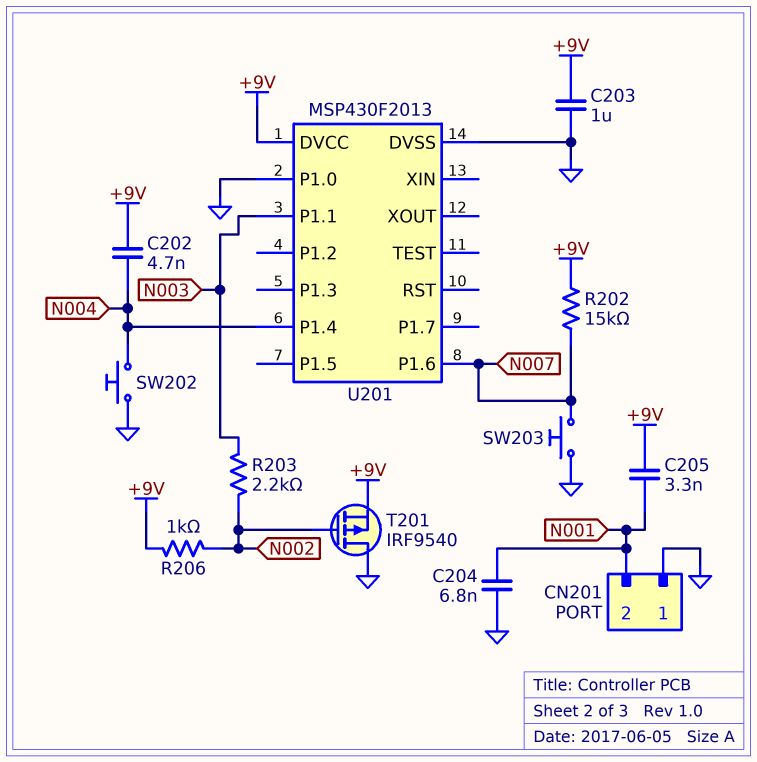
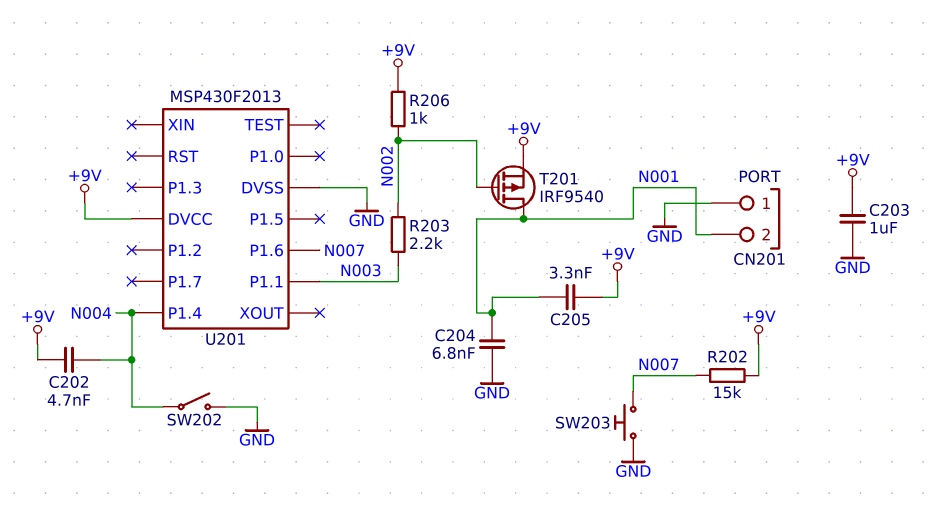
SW202: button (GND, N004) -> switch (GND, N004)
T201: PMOS IRF9540 (G N002, D GND, S +9V) -> PMOS IRF9540 (G N002, D N001, S +9V)
U201 pin P1.0: GND -> none

